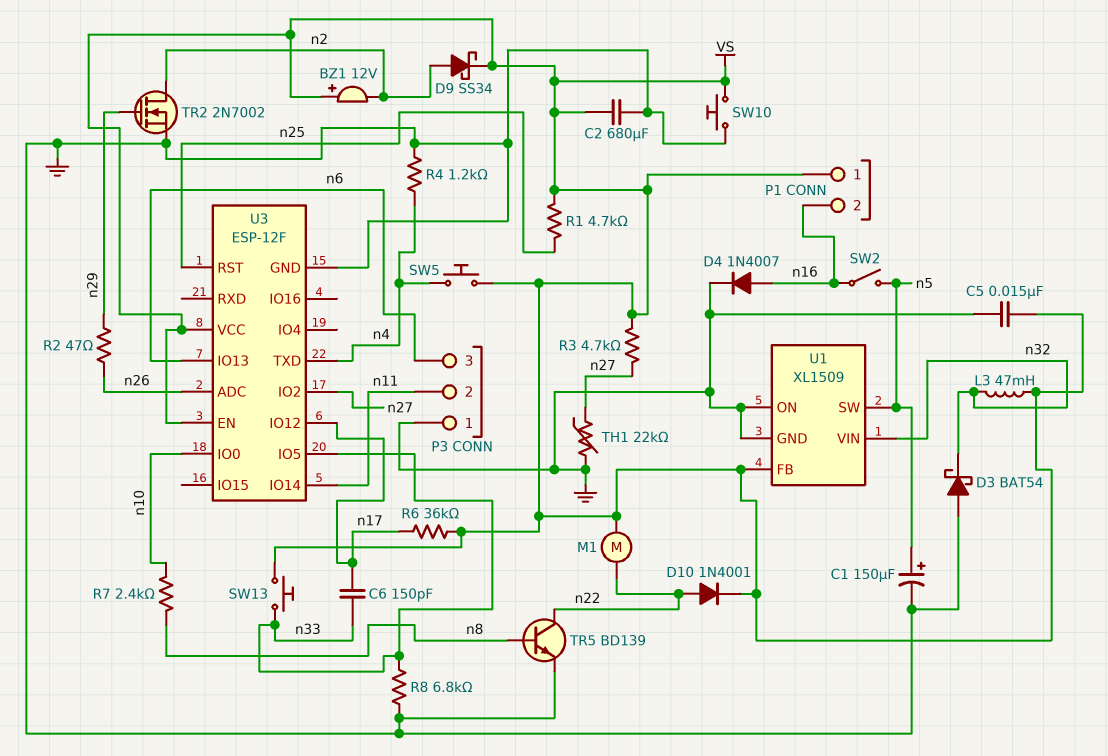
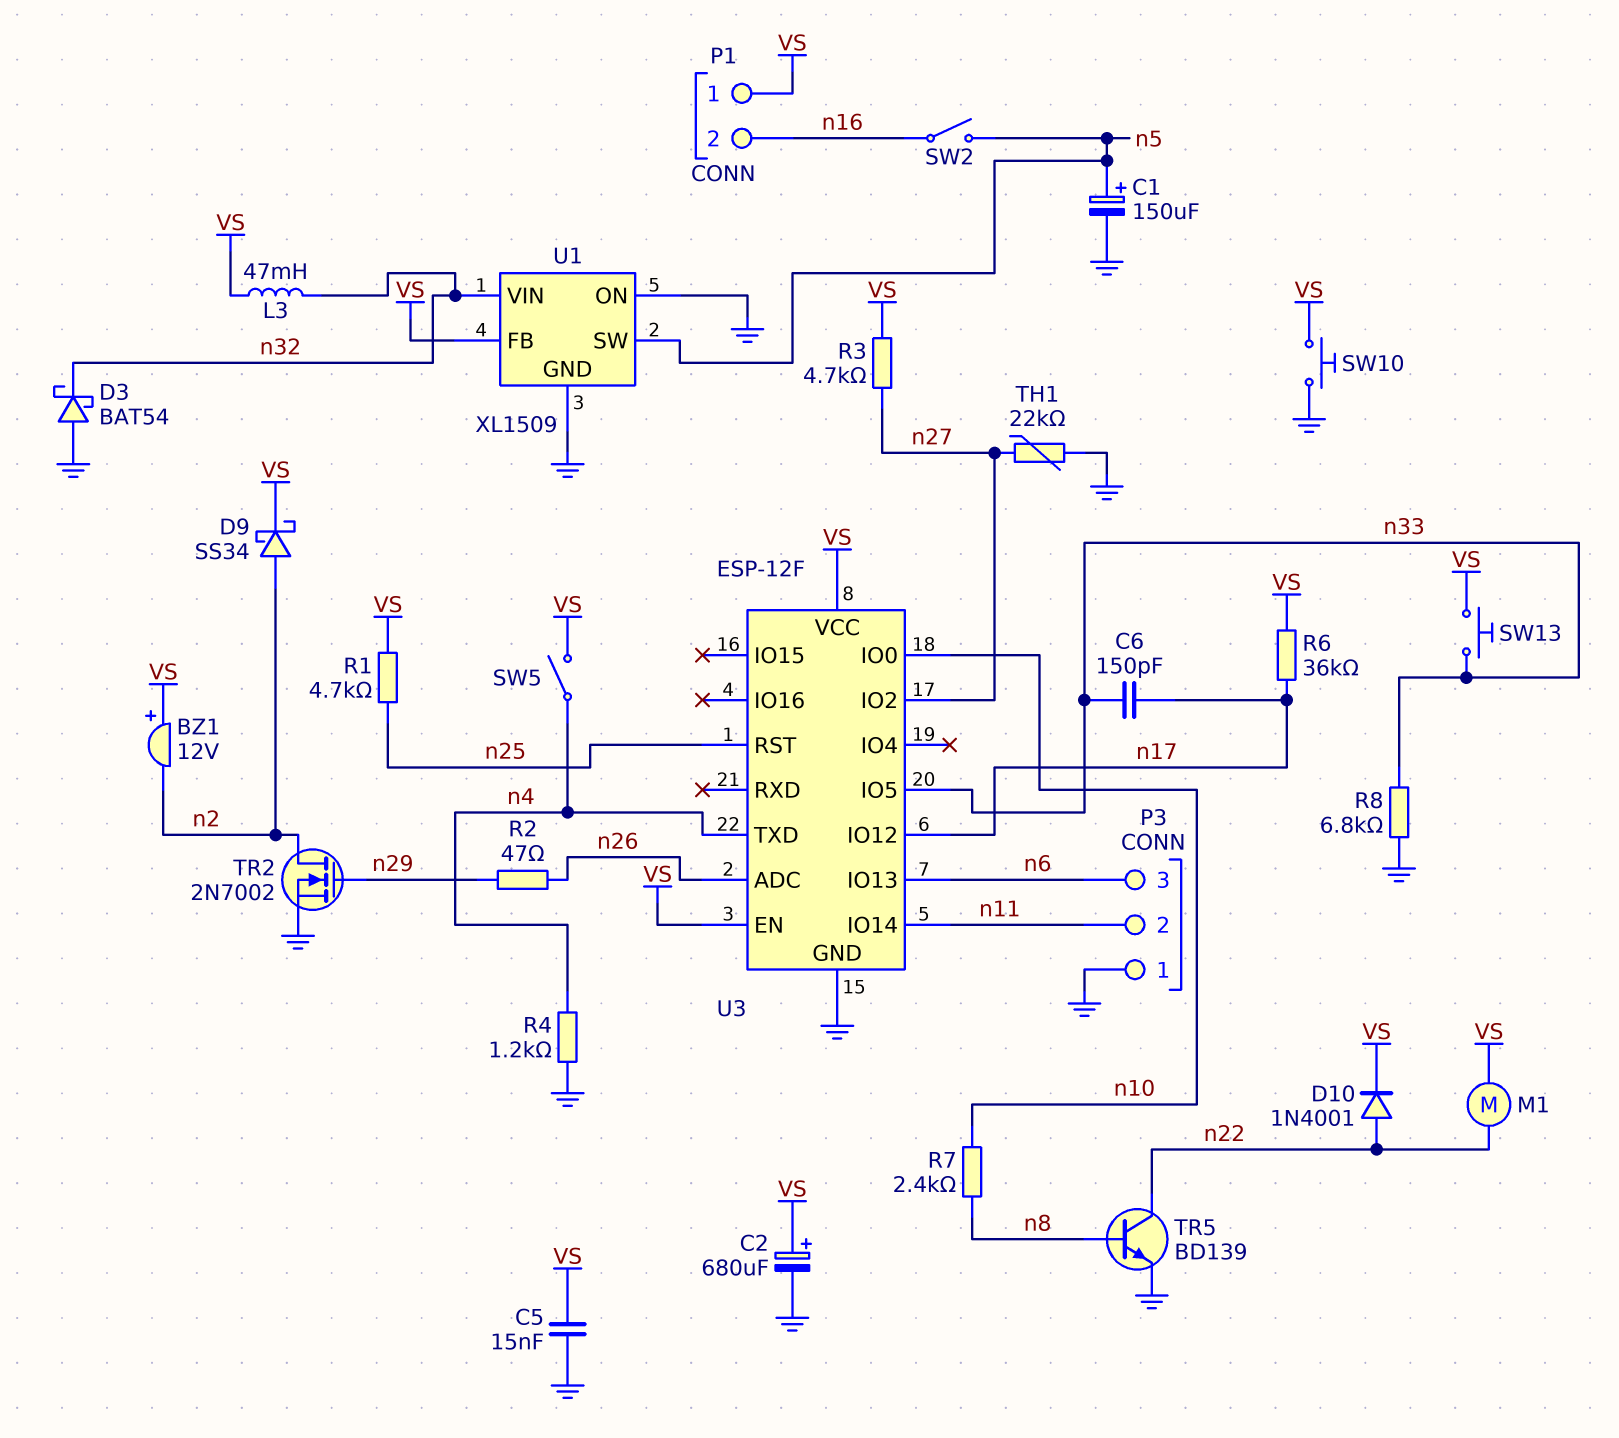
C2: 680uF (GND, VS) -> 680uF (plus VS, minus GND)
D4: diode 1N4007 (A n16, K GND) -> none
SW5: button (VS, n4) -> switch (VS, n4)

